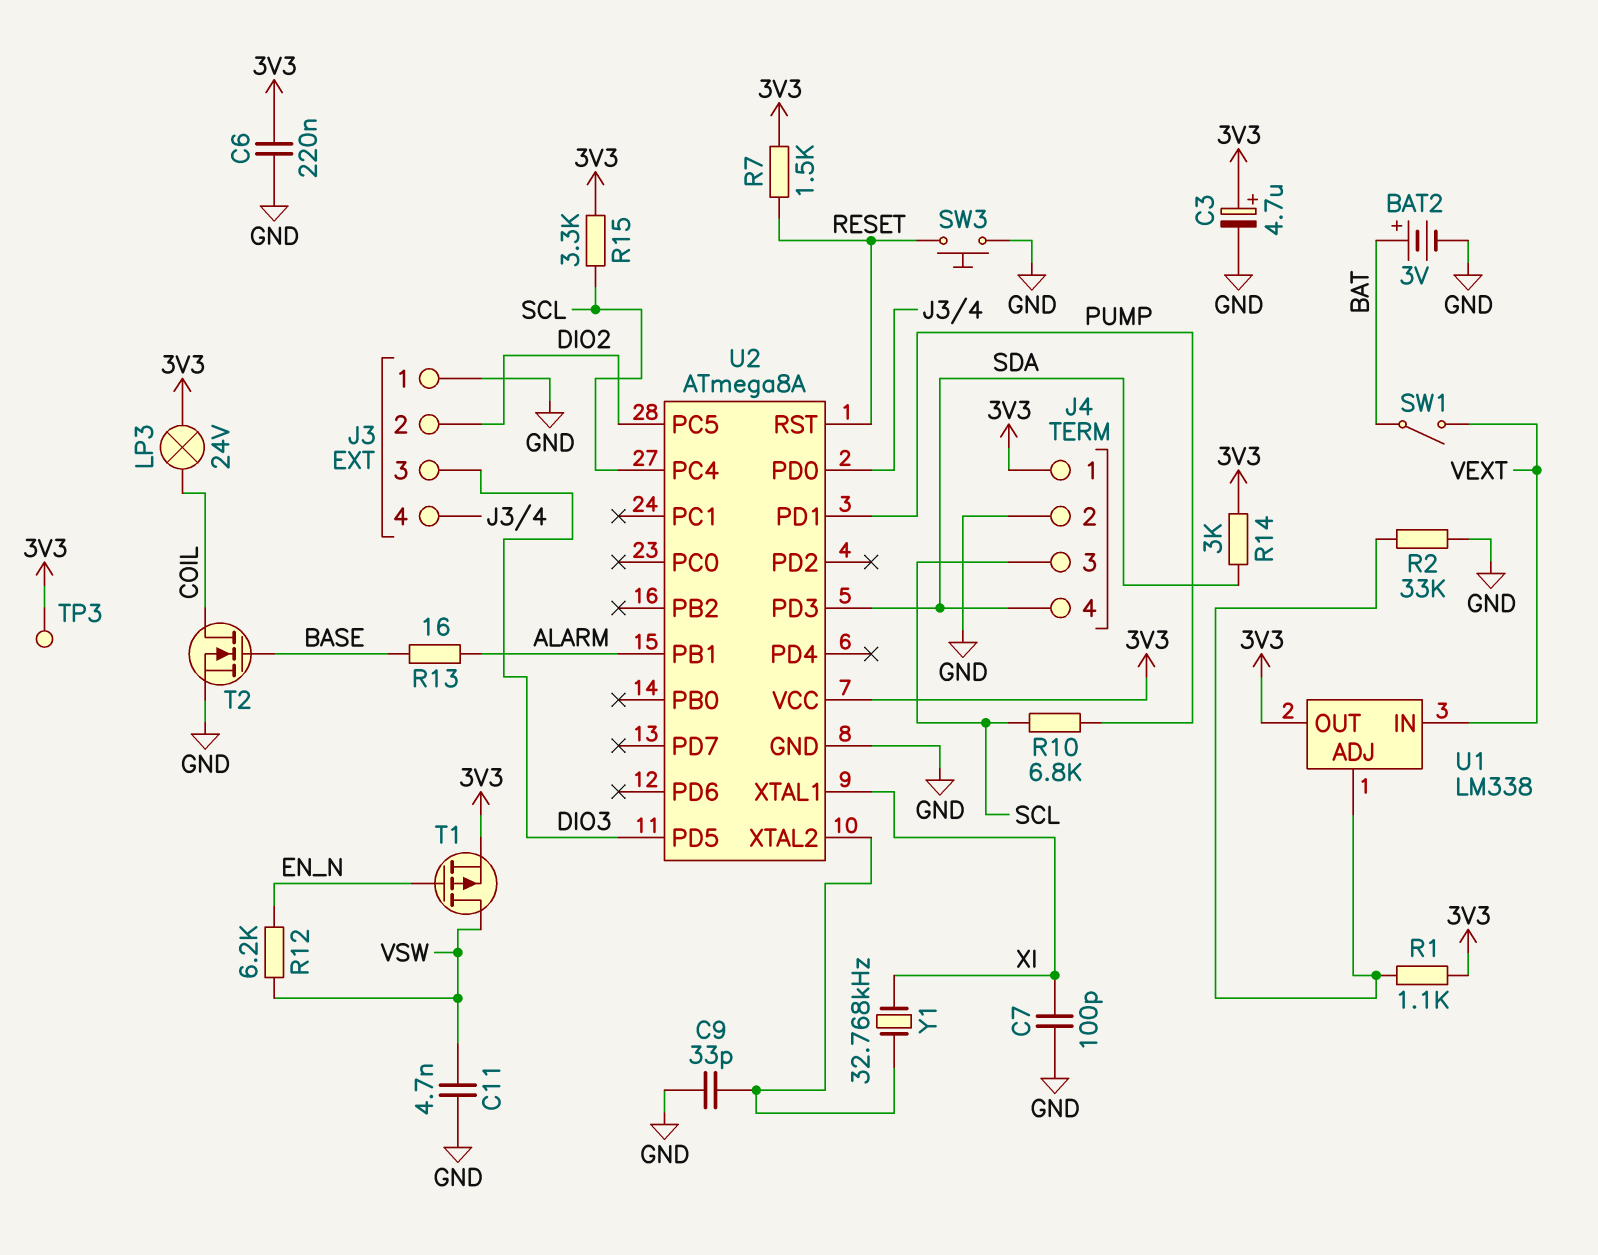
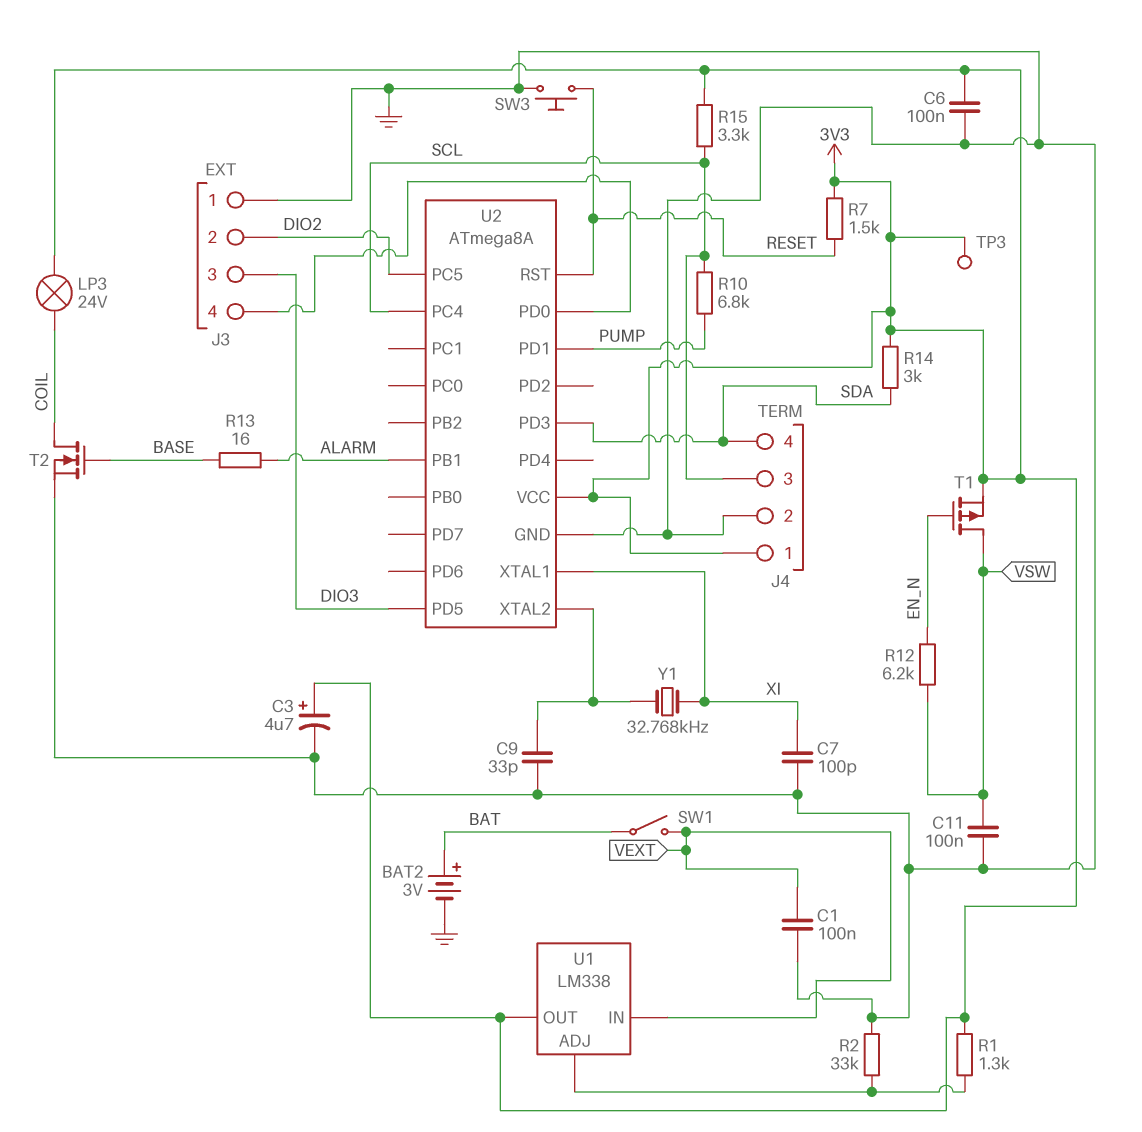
C1: none -> 100nF (GND, VEXT)
C6: 220nF (3V3, GND) -> 100nF (3V3, GND)
C11: 4.7nF (GND, VSW) -> 100nF (GND, VSW)
R1: 1.1k (3V3, U1/ADJ) -> 1.3k (3V3, U1/ADJ)

